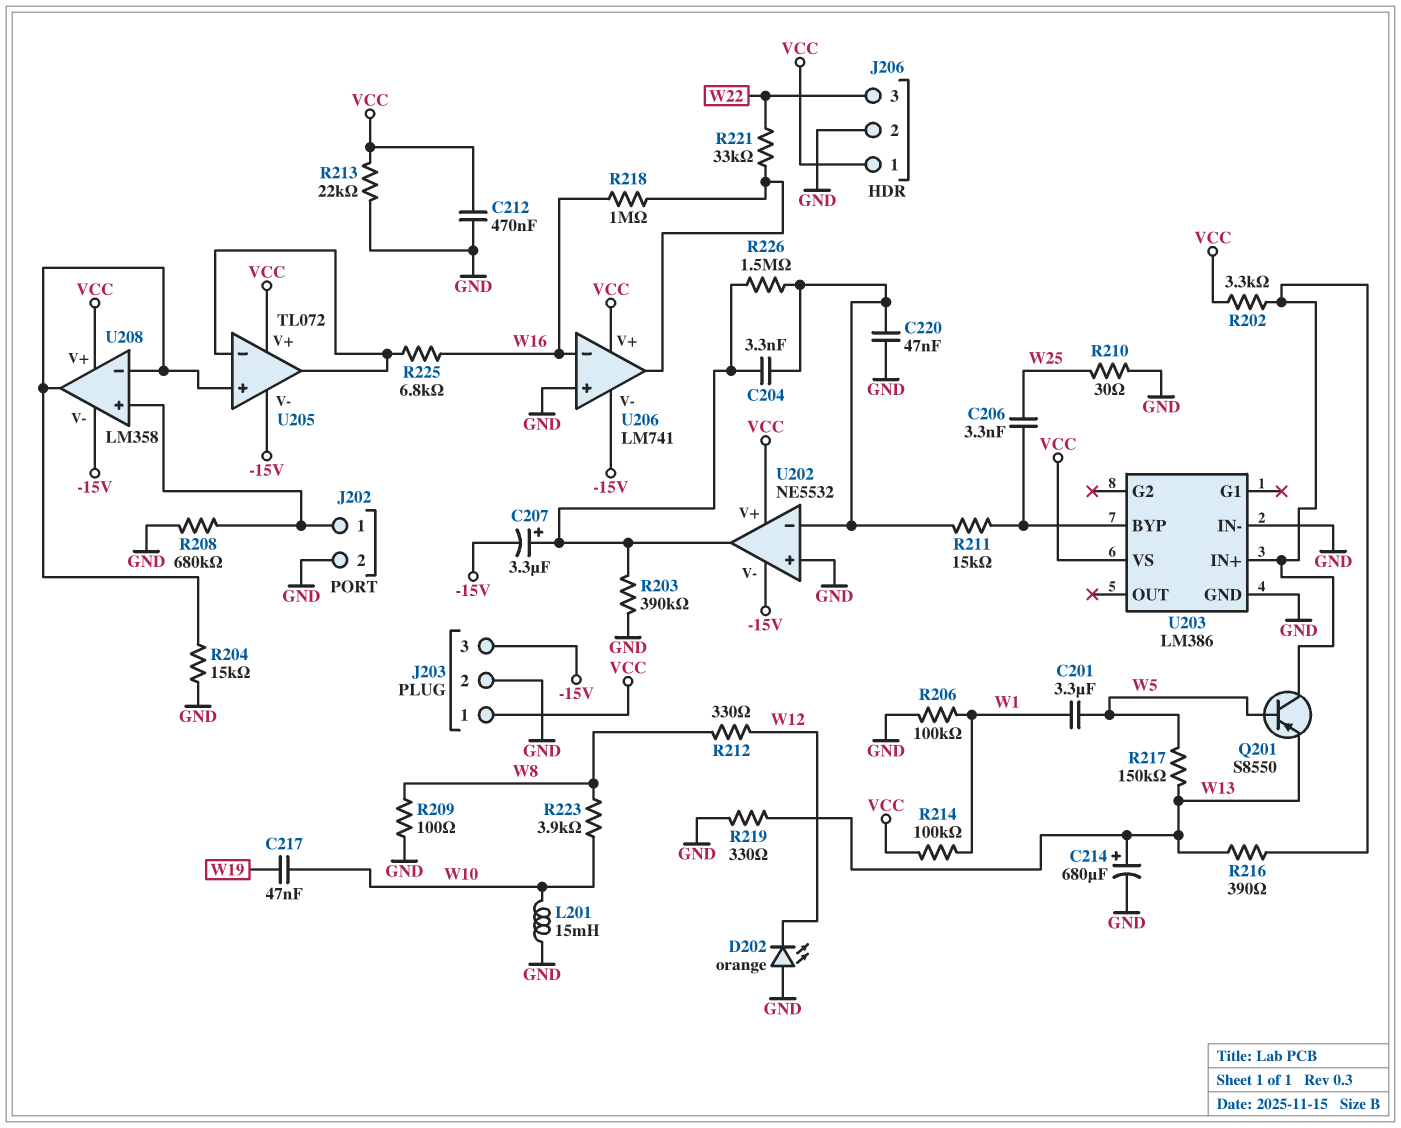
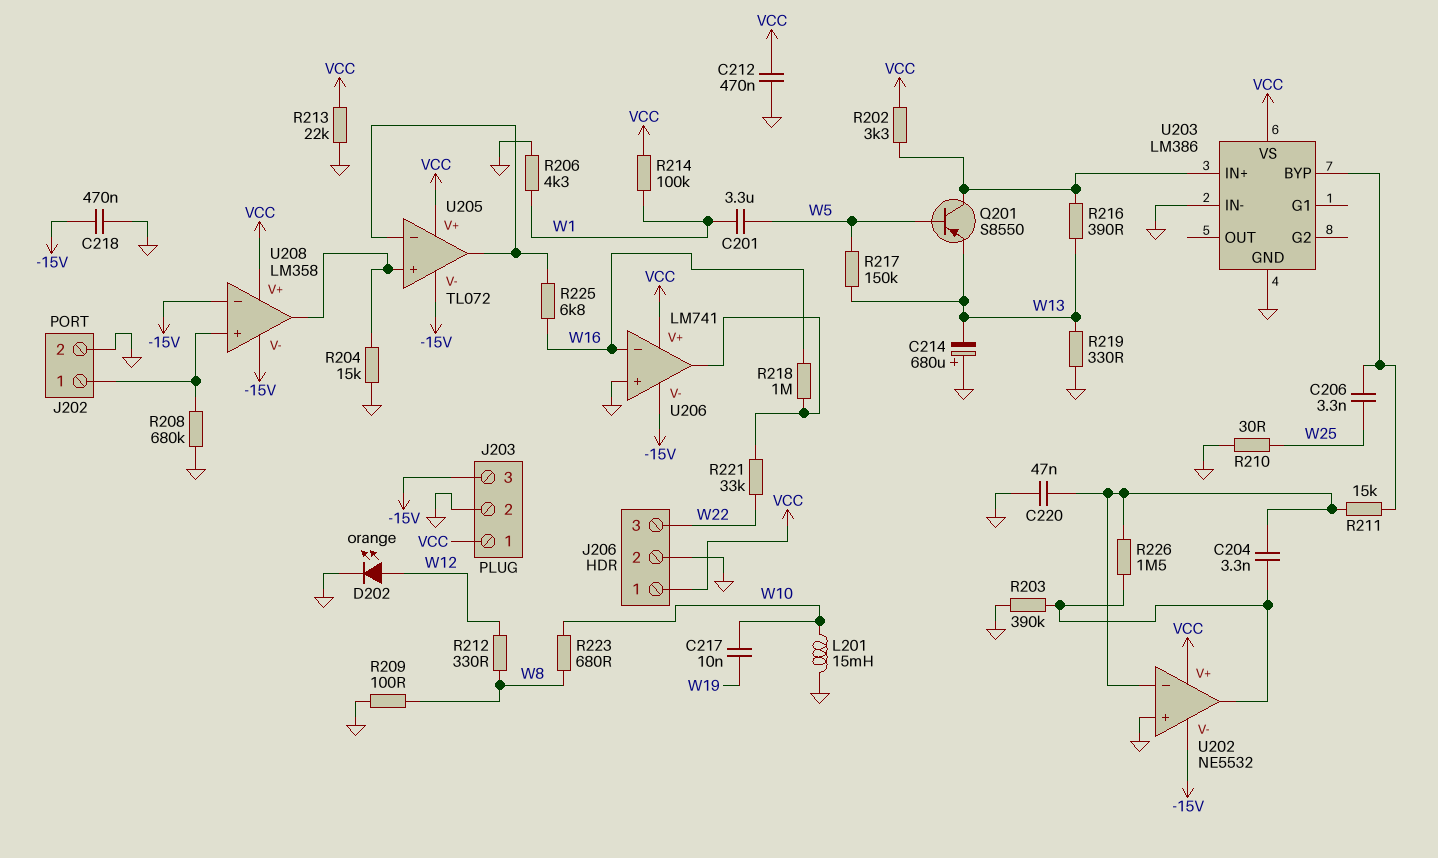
C207: 3.3uF (plus U202/out, minus -15V) -> none
C214: 680uF (plus W13, minus GND) -> 680uF (plus GND, minus W13)
C217: 47nF (W10, W19) -> 10nF (W10, W19)
C218: none -> 470nF (-15V, GND)
D202: LED orange (A GND, K W12) -> LED orange (A W12, K GND)
R206: 100k (GND, W1) -> 4.3k (GND, W1)
R223: 3.9k (W8, W10) -> 680 (W8, W10)
U208 pin in-: U205/in+ -> -15V

